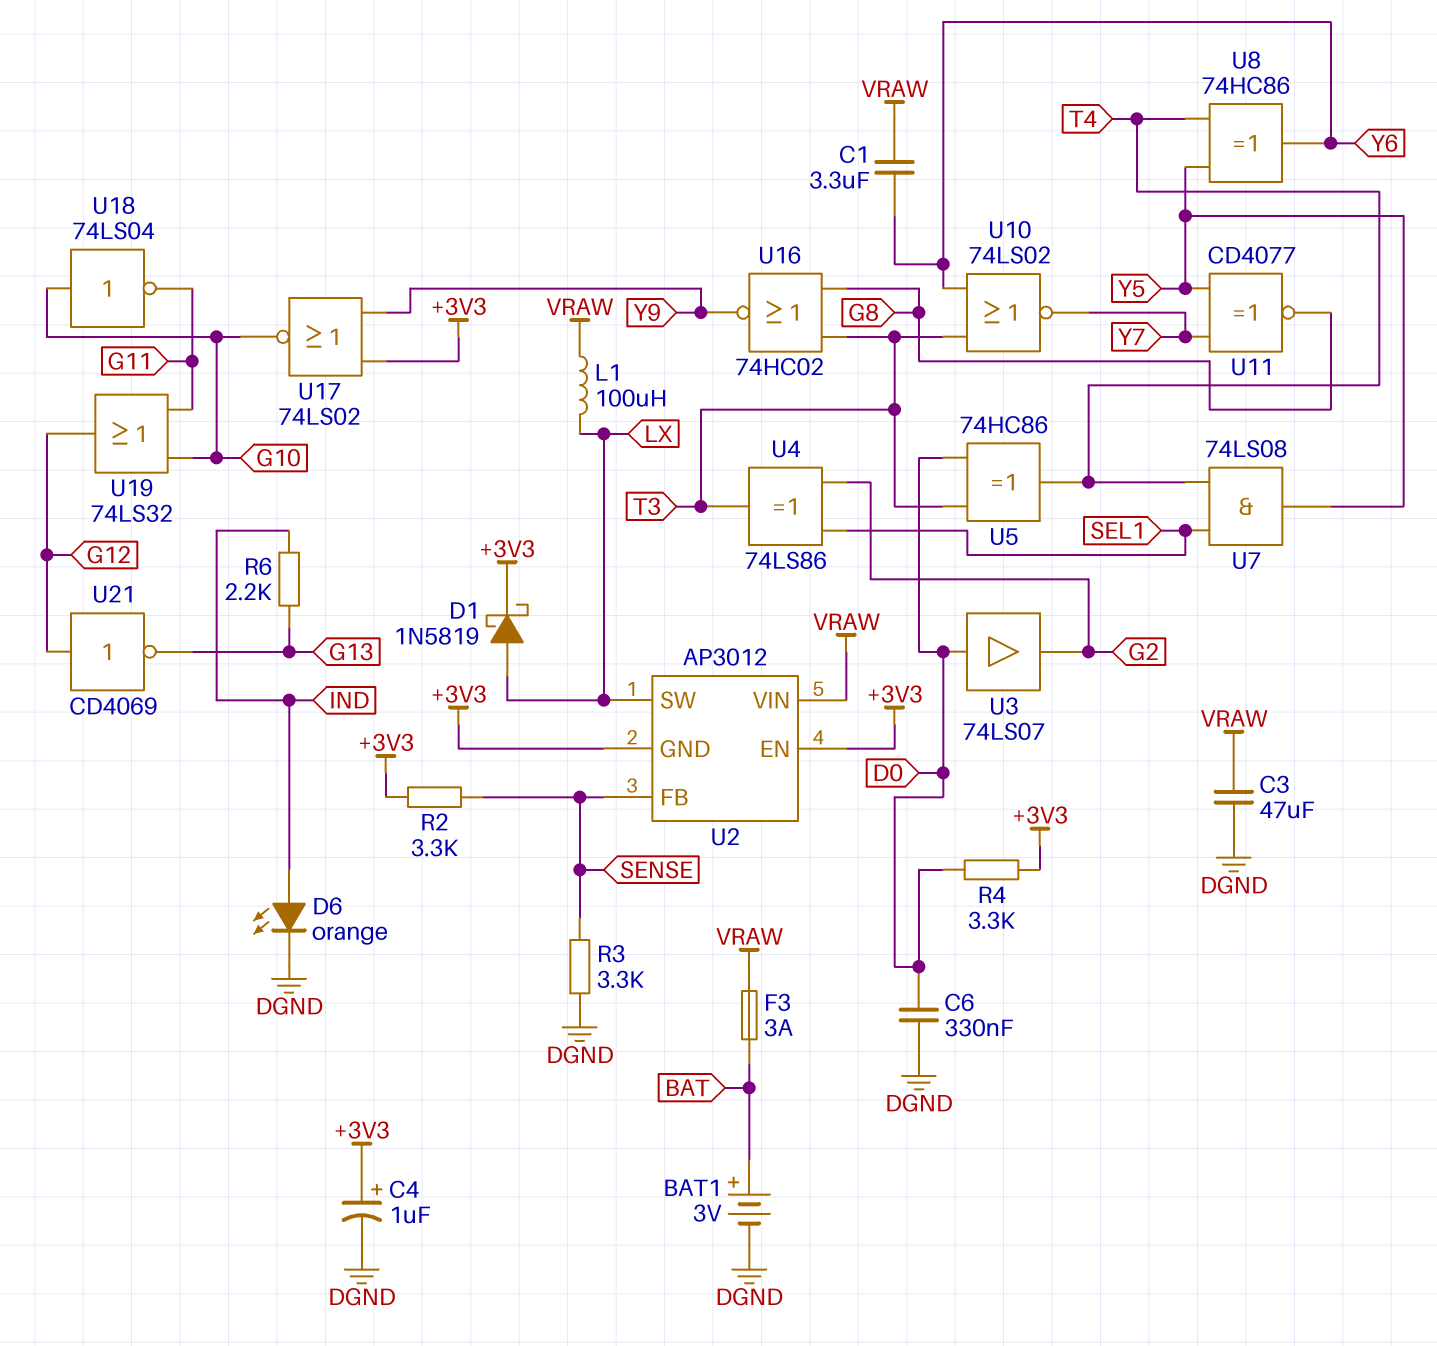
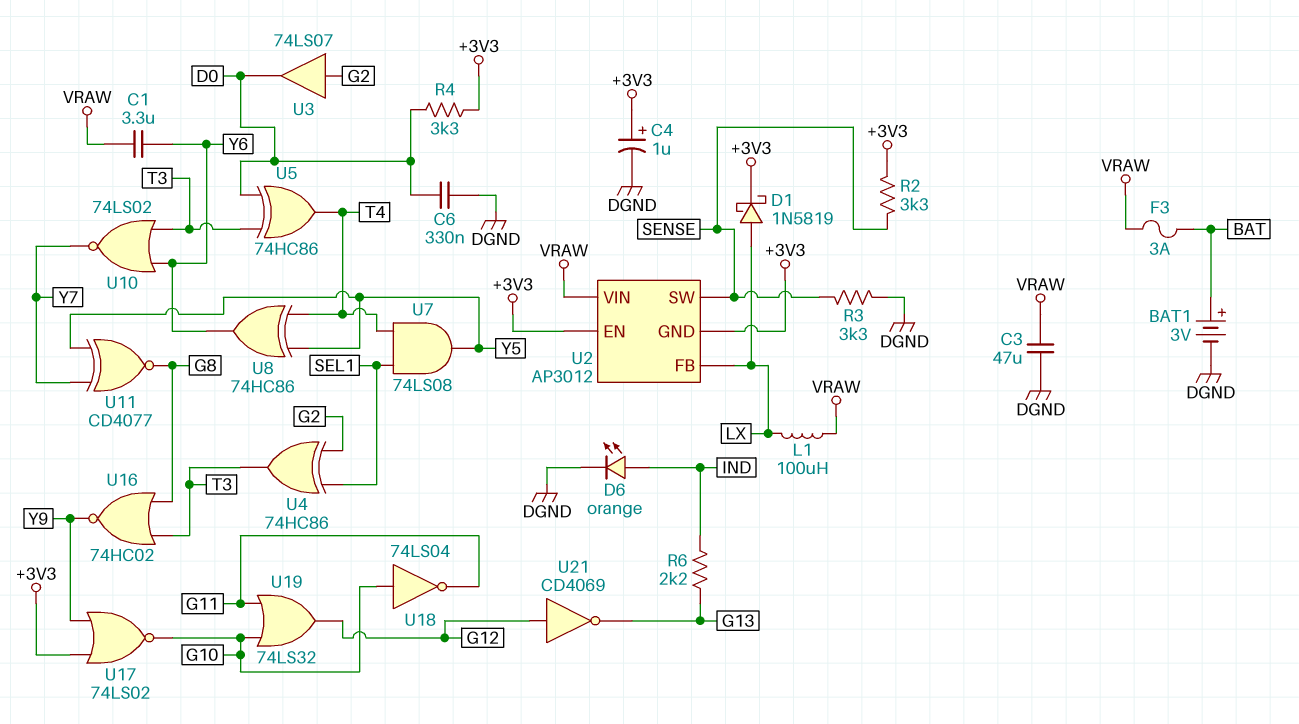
U2 pin FB: SENSE -> LX
U2 pin SW: LX -> SENSE
U3: buffer 74LS07 (in D0, out G2) -> buffer 74LS07 (in G2, out D0)
U4: XOR 74LS86 (in G2, in SEL1, out T3) -> XOR 74HC86 (in G2, in SEL1, out T3)

